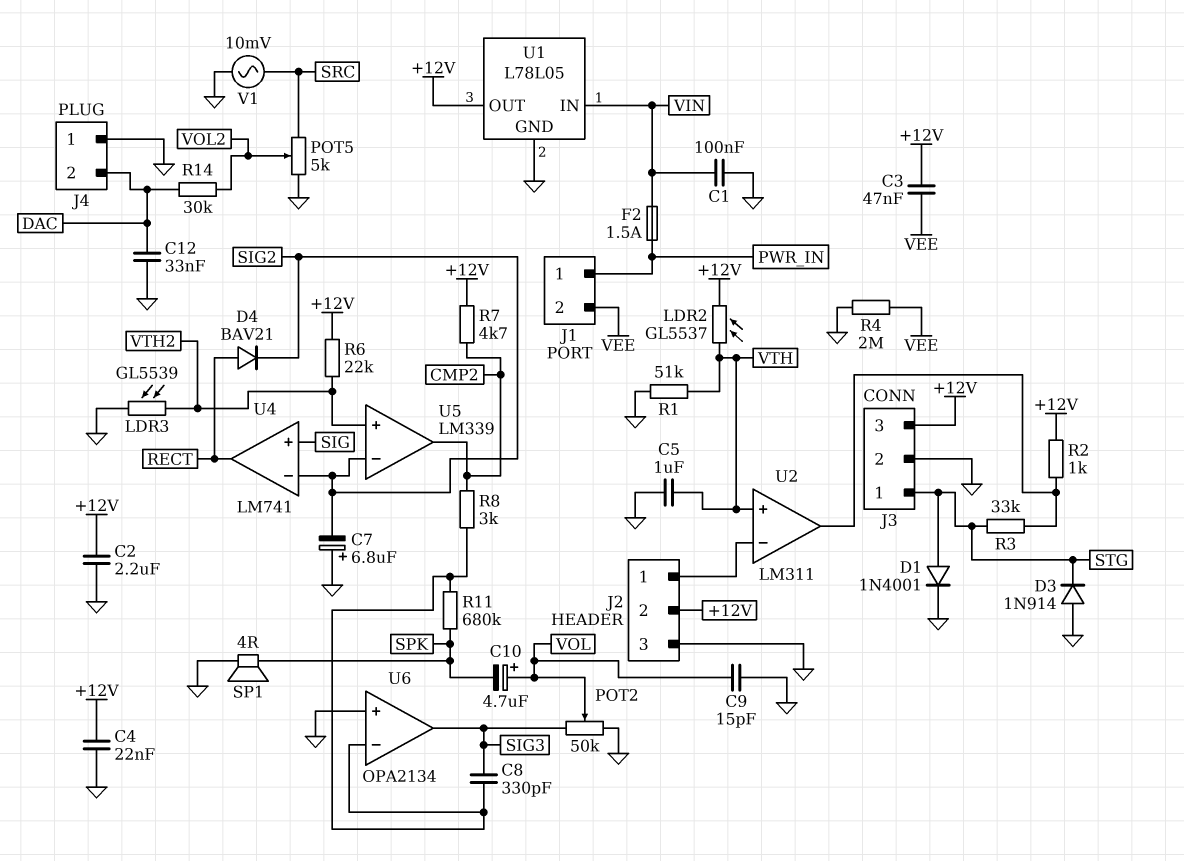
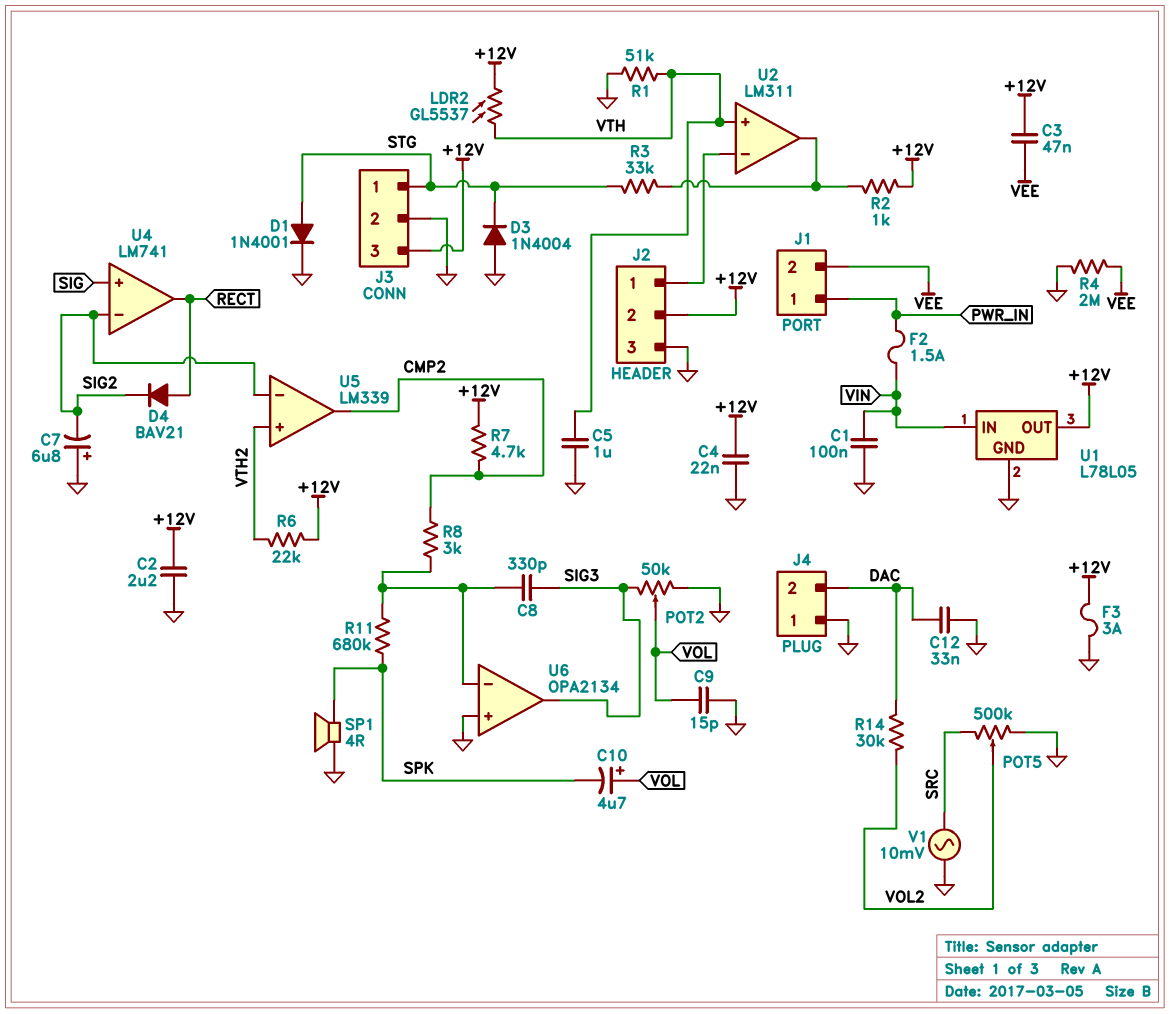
D3: diode 1N914 (A GND, K STG) -> diode 1N4004 (A GND, K STG)
F3: none -> 3A (+12V, GND)
LDR3: GL5539 (GND, VTH2) -> none
POT5: 5k (GND, SRC, wiper VOL2) -> 500k (GND, SRC, wiper VOL2)

